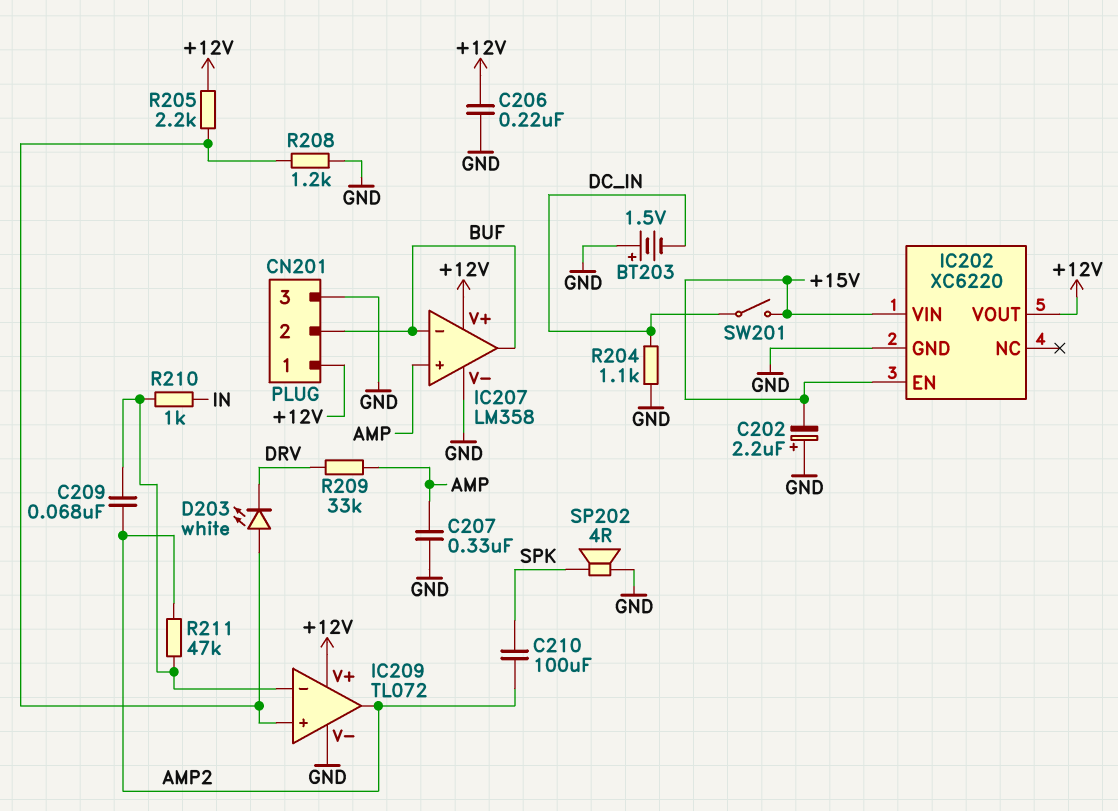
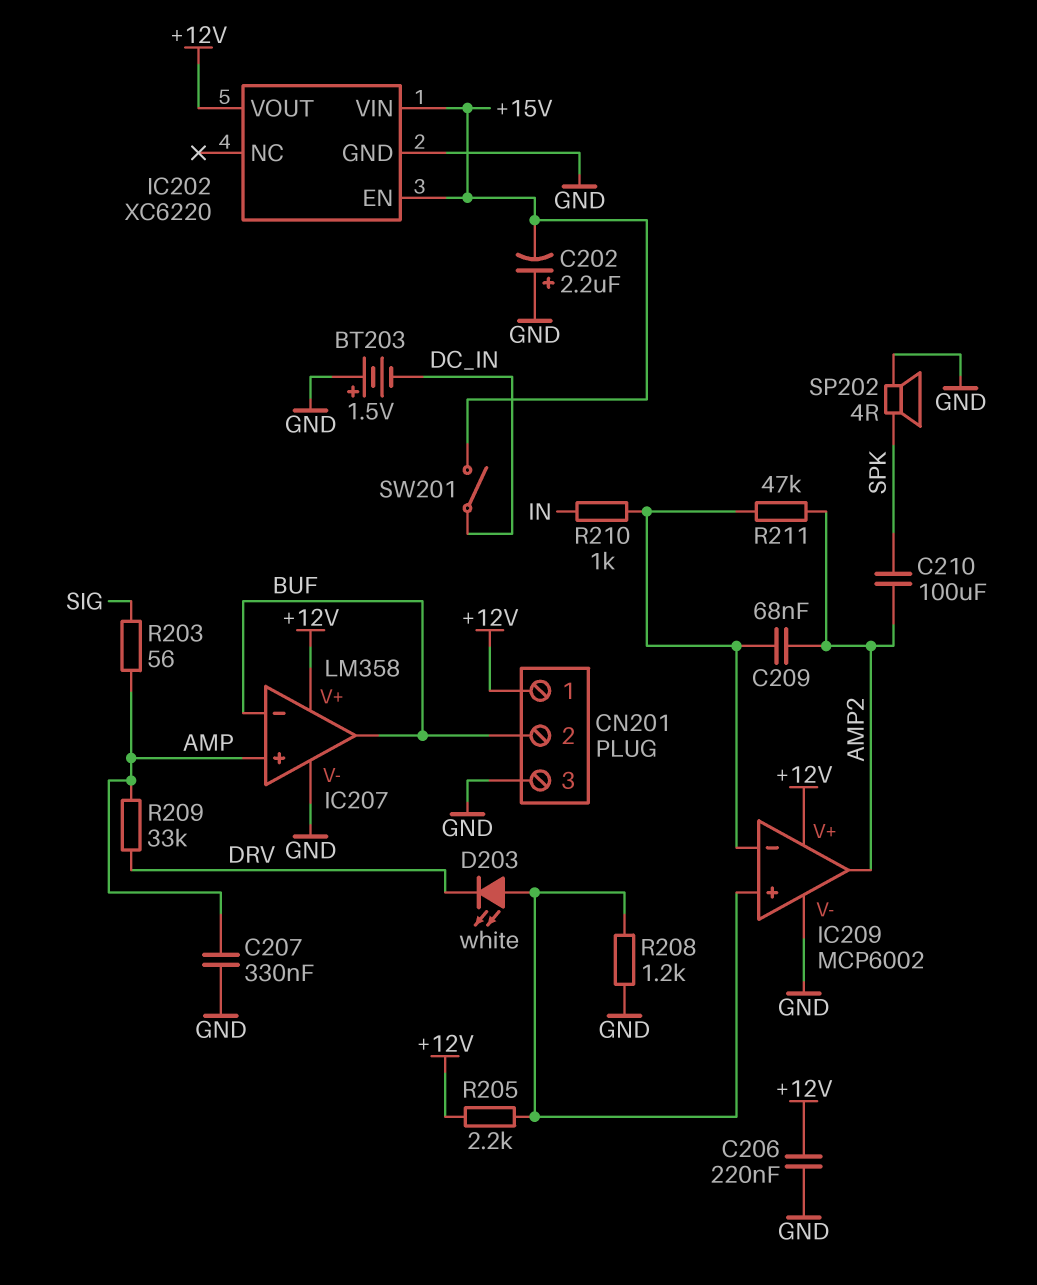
IC209: TL072 -> MCP6002
R203: none -> 56 (AMP, SIG)
R204: 1.1k (DC_IN, GND) -> none

